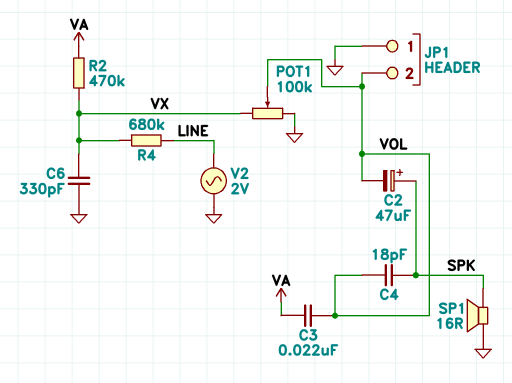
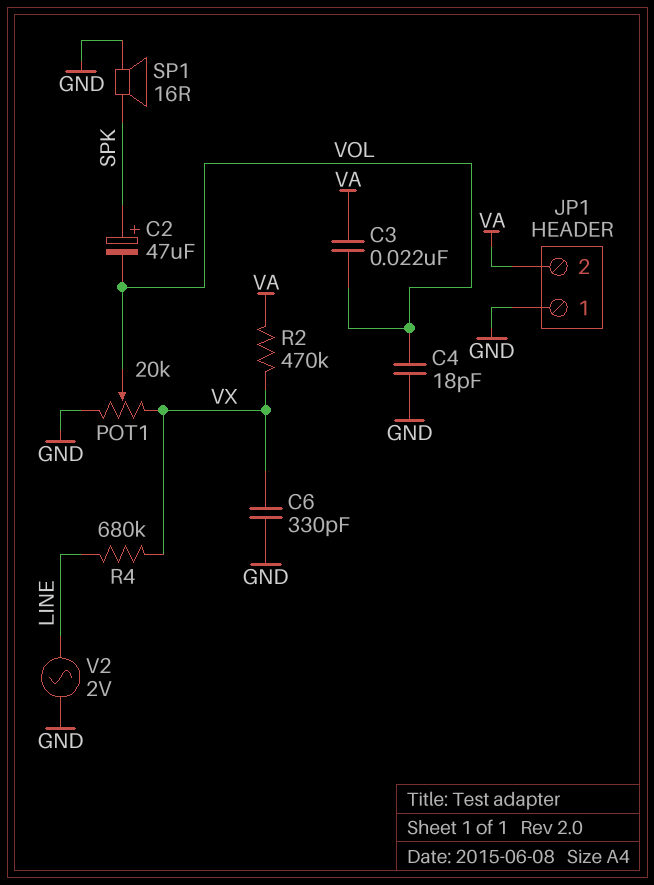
C4: 18pF (SPK, VOL) -> 18pF (GND, VOL)
JP1 pin 2: VOL -> VA
POT1: 100k (GND, VX, wiper VOL) -> 20k (GND, VX, wiper VOL)

